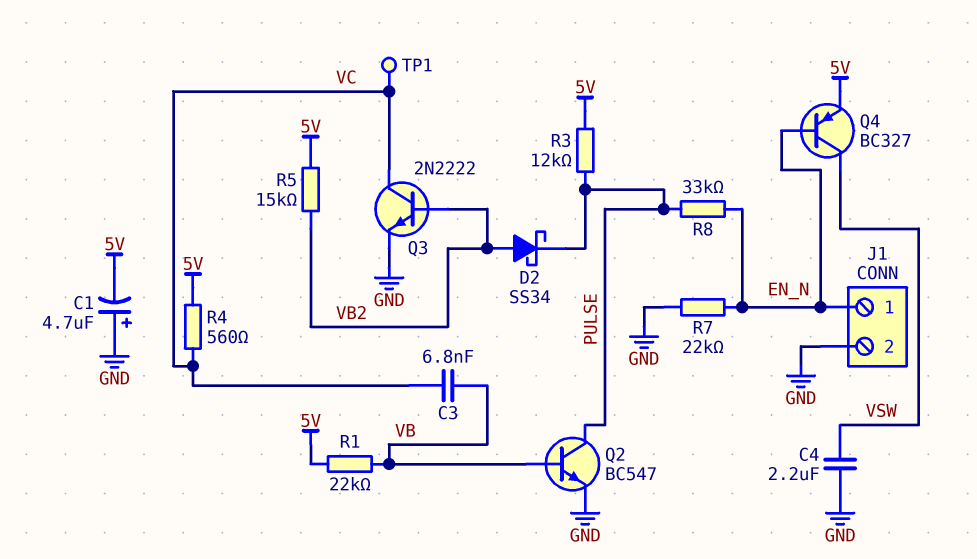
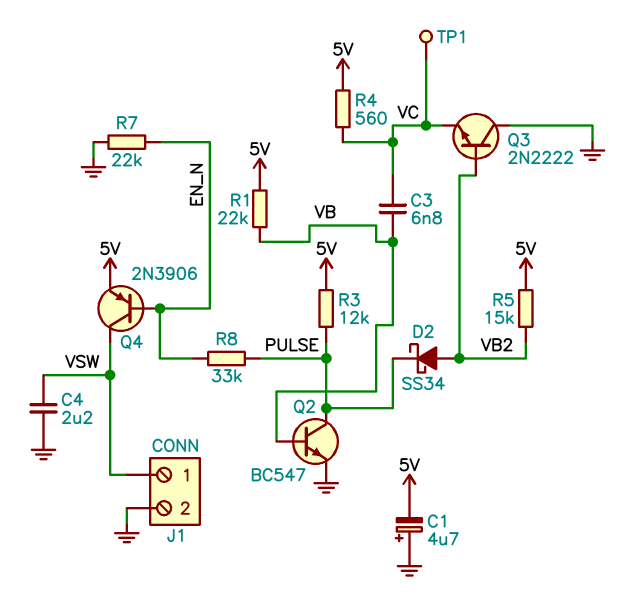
J1 pin 1: EN_N -> VSW
Q3: NPN 2N2222 (B VB2, C VC, E GND) -> NPN 2N2222 (B VB2, C GND, E VC)
Q4: PNP BC327 (B EN_N, C VSW, E 5V) -> PNP 2N3906 (B EN_N, C VSW, E 5V)

